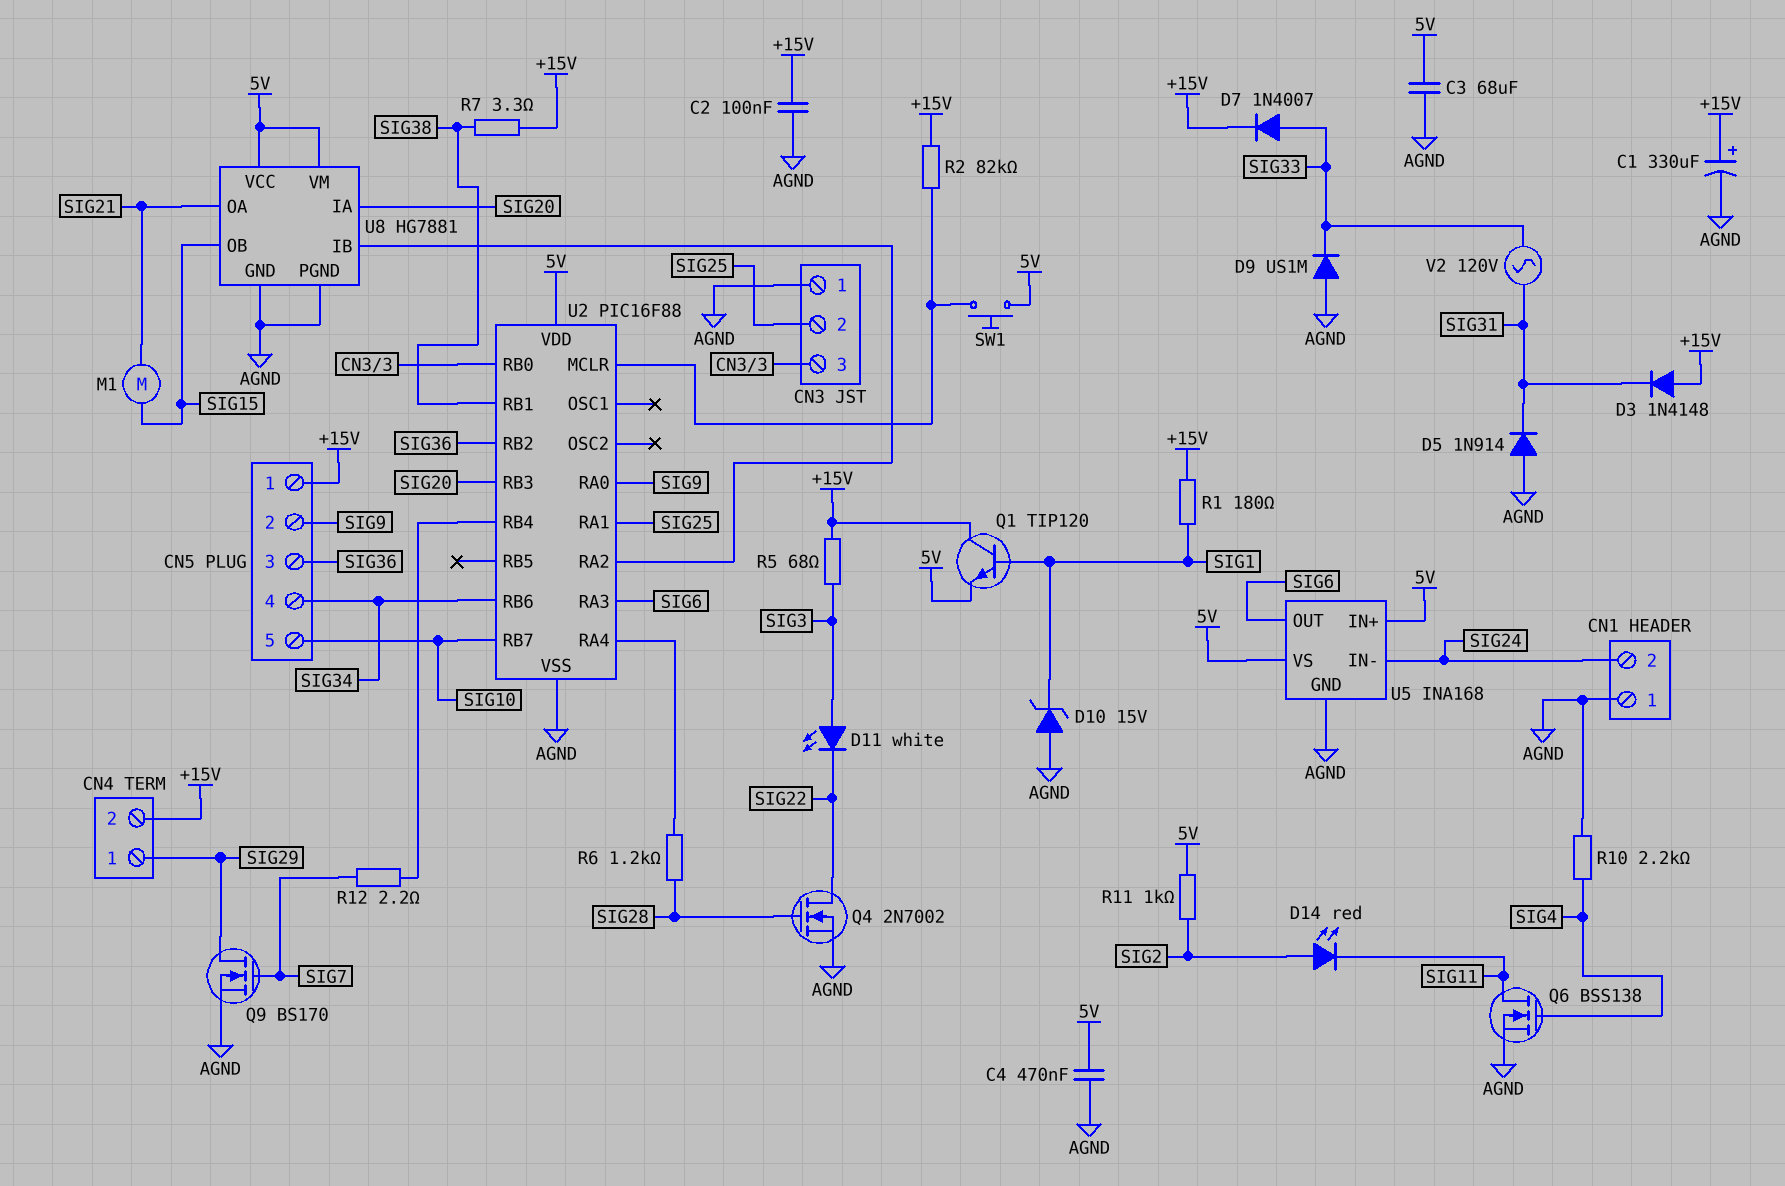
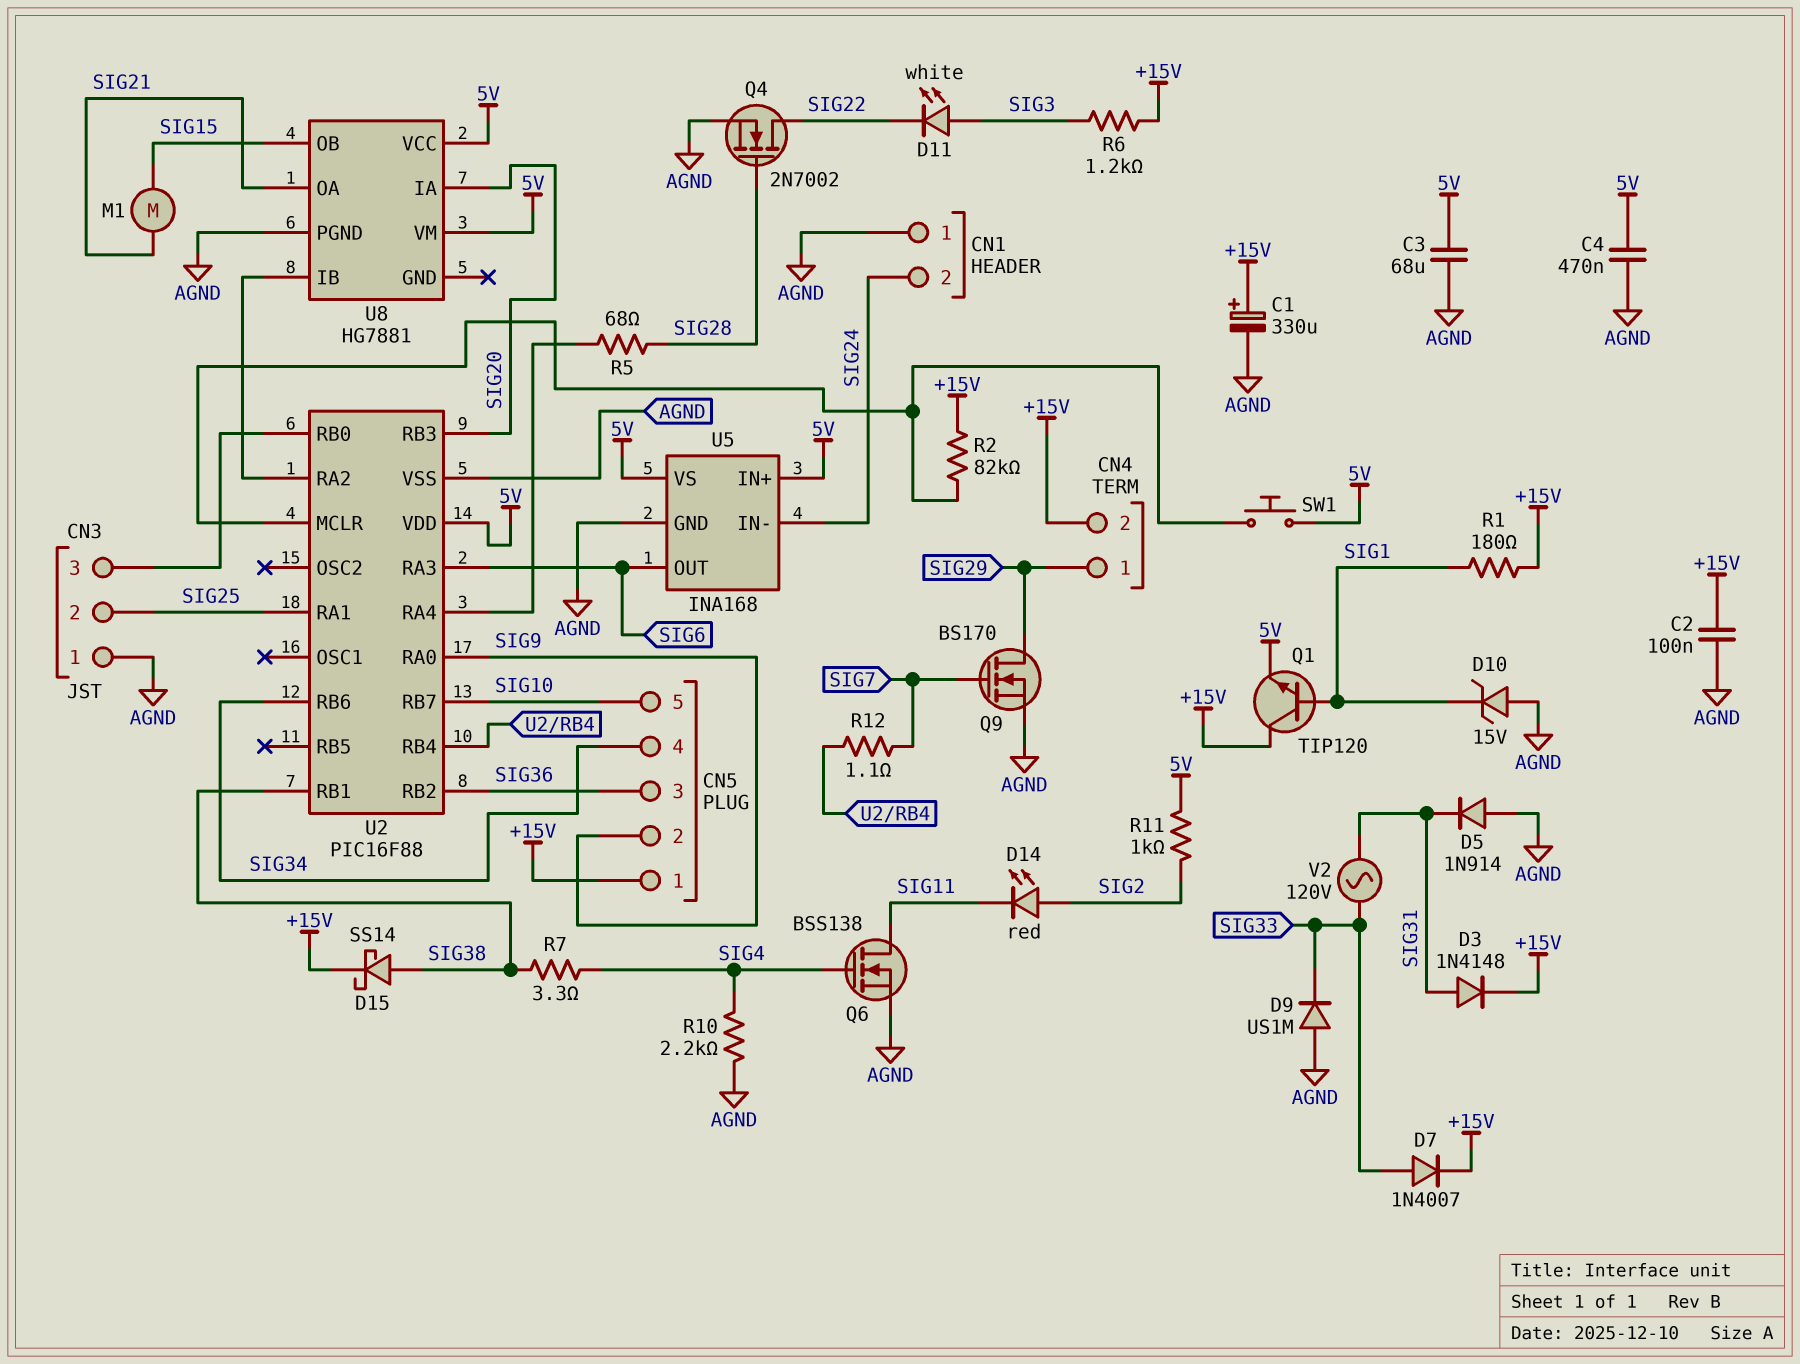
D3: diode 1N4148 (A +15V, K SIG31) -> diode 1N4148 (A SIG31, K +15V)
D15: none -> schottky SS14 (A SIG38, K +15V)
R5: 68 (+15V, SIG3) -> 68 (SIG28, U2/RA4)
R6: 1.2k (SIG28, U2/RA4) -> 1.2k (+15V, SIG3)
R7: 3.3 (+15V, SIG38) -> 3.3 (SIG4, SIG38)
R12: 2.2 (SIG7, U2/RB4) -> 1.1 (SIG7, U2/RB4)
U8 pin GND: AGND -> none

